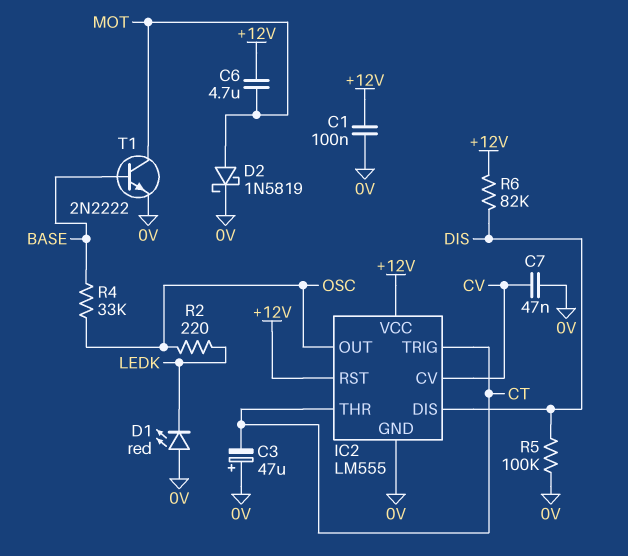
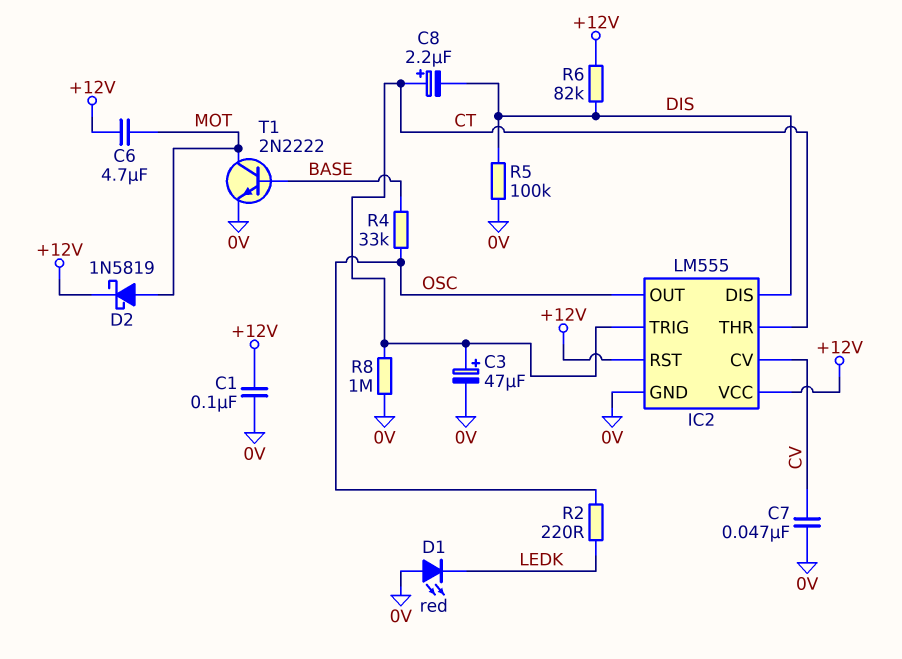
C3: 47uF (plus 0V, minus CT) -> 47uF (plus CT, minus 0V)
C8: none -> 2.2uF (plus CT, minus DIS)
D2: schottky 1N5819 (A MOT, K 0V) -> schottky 1N5819 (A MOT, K +12V)
R8: none -> 1M (0V, CT)

